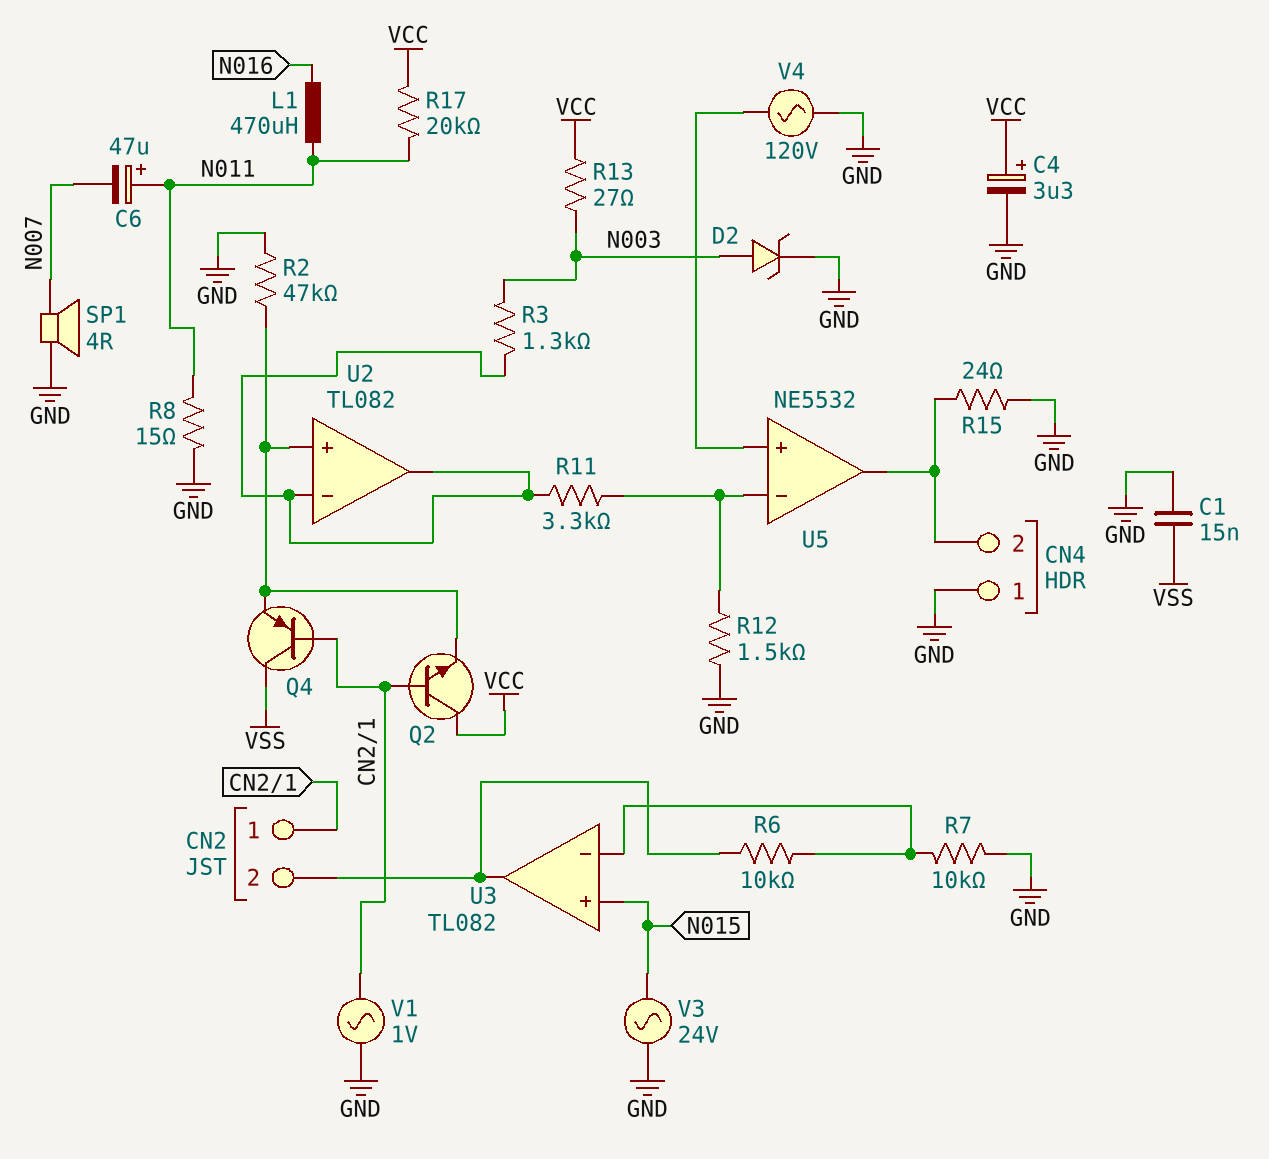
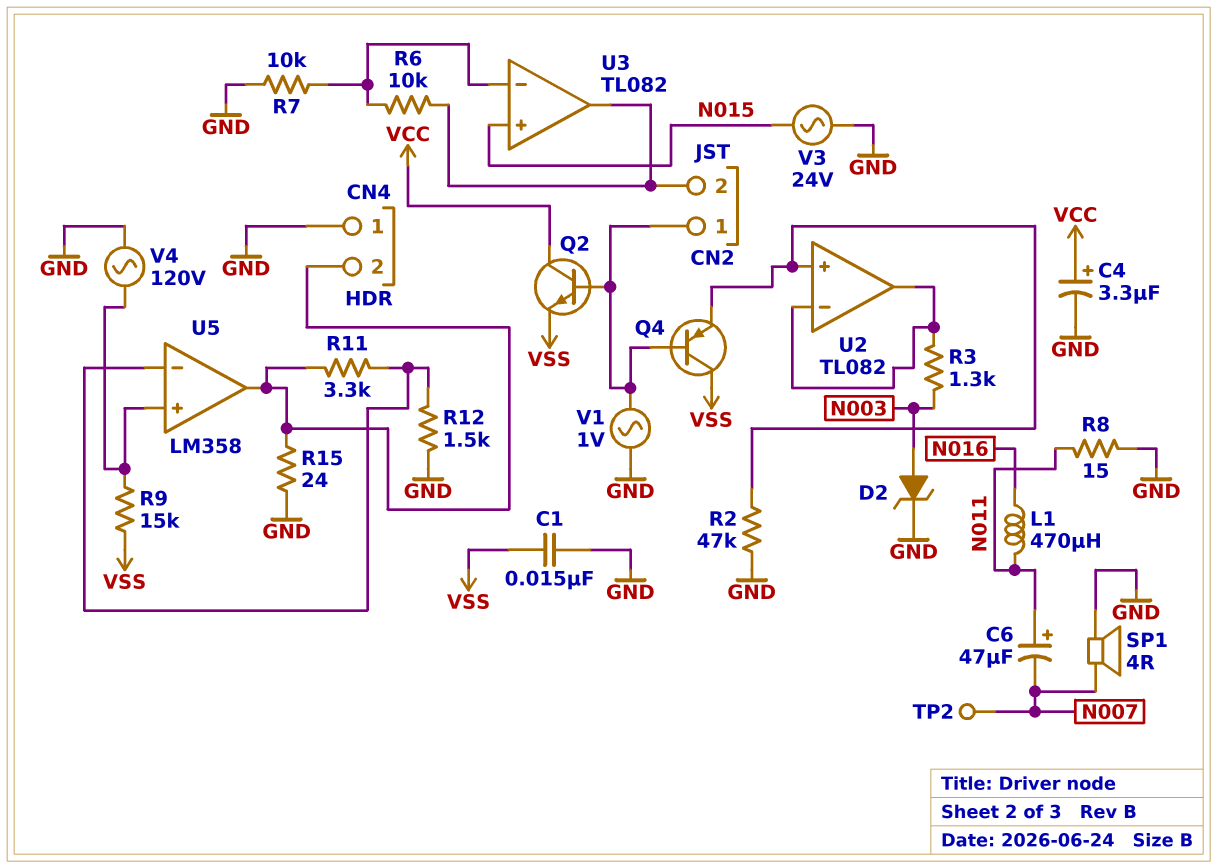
Q2: NPN (B CN2/1, C VCC, E U2/in+) -> NPN (B CN2/1, C VCC, E VSS)
R9: none -> 15k (U5/in+, VSS)
R11: 3.3k (U2/in-, U5/in-) -> 3.3k (CN4/2, U5/in-)
R13: 27 (N003, VCC) -> none
R17: 20k (N011, VCC) -> none
TP2: none -> test point (N007)
U5: NE5532 -> LM358

